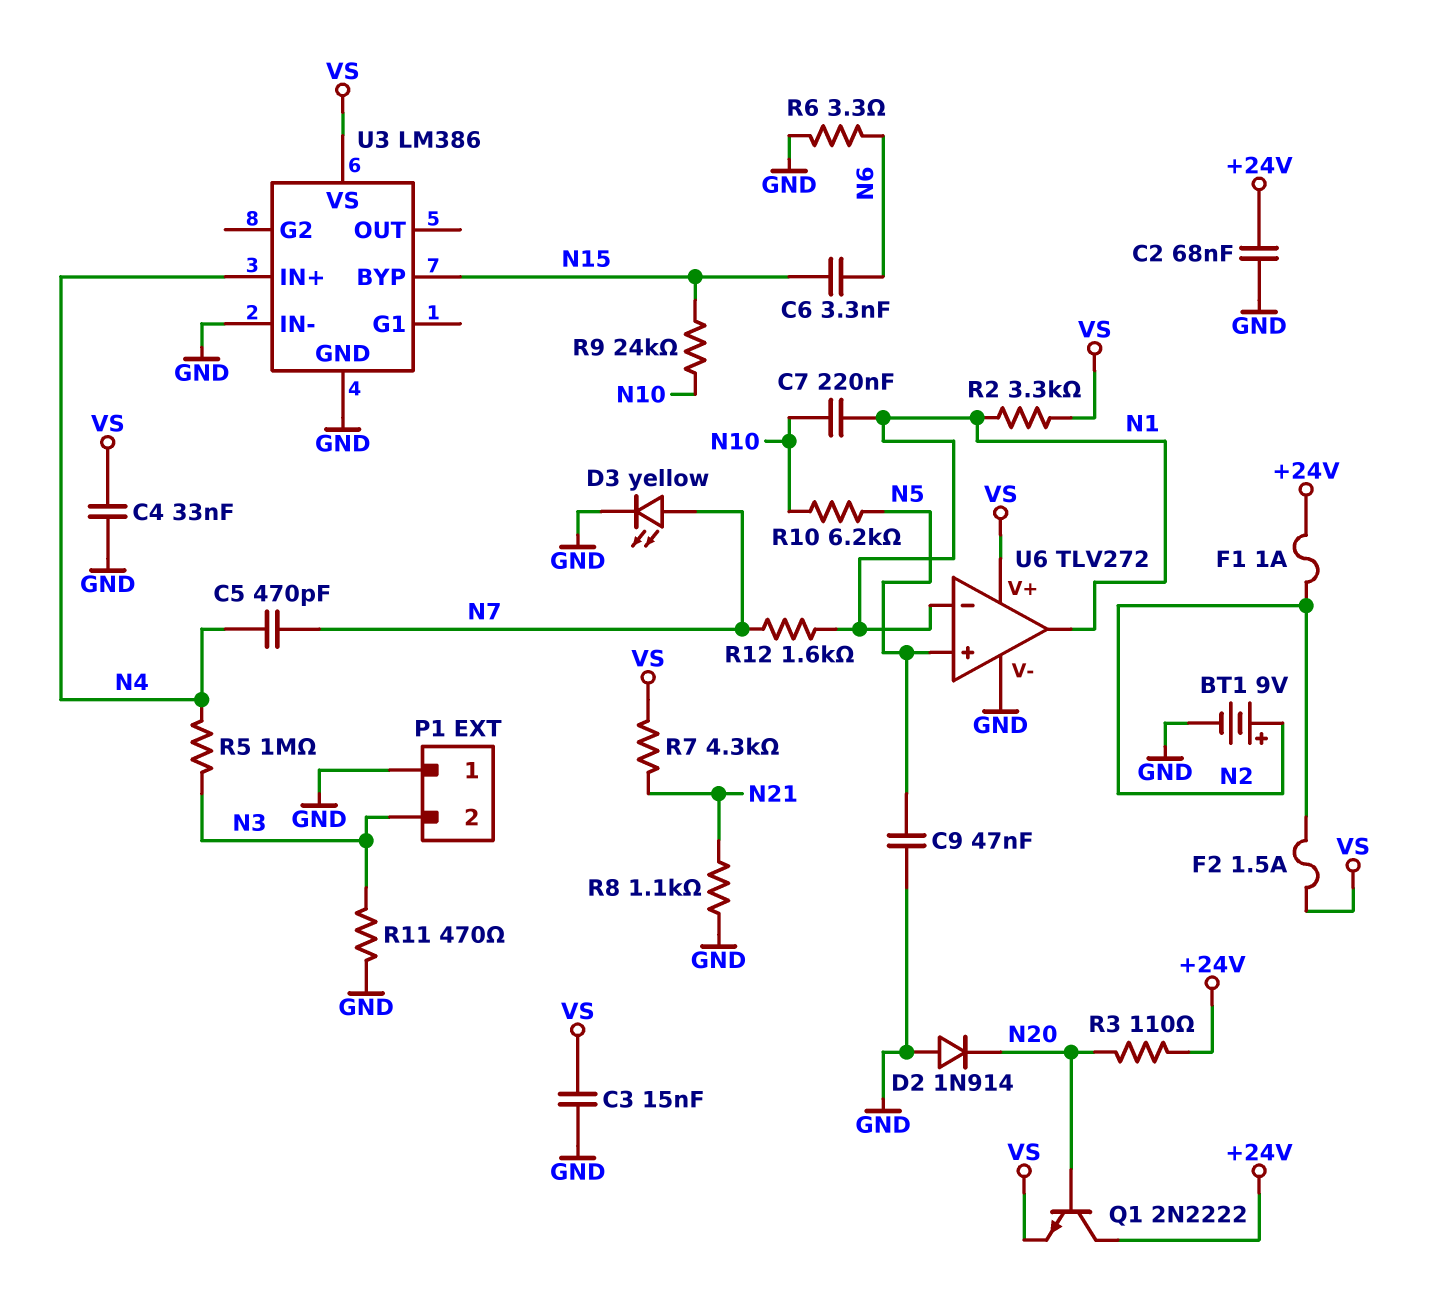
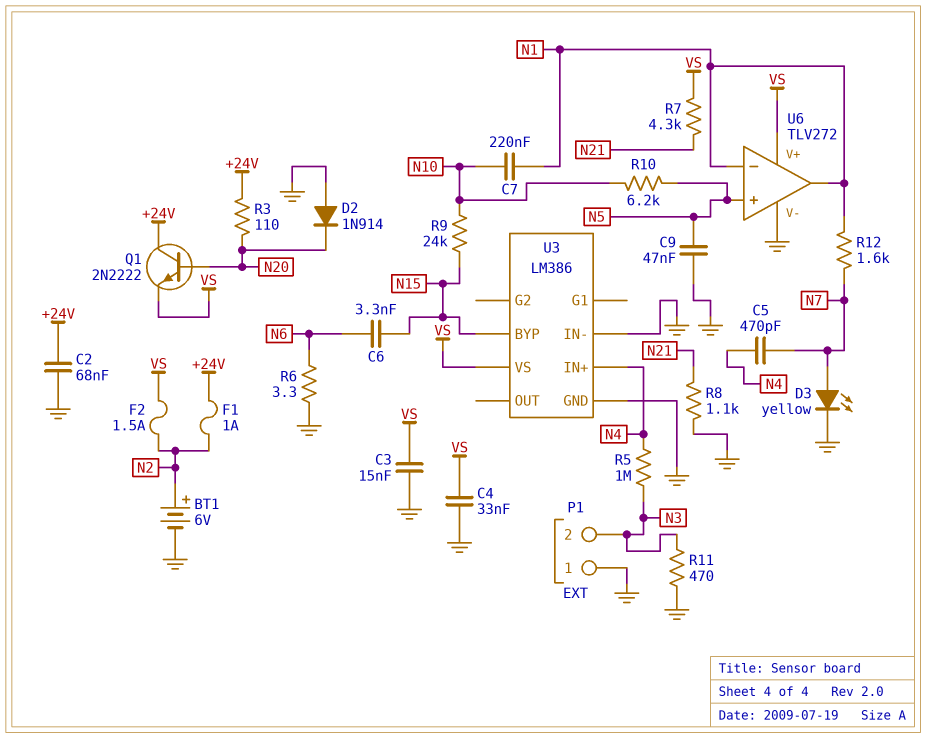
BT1: 9V (plus N2, minus GND) -> 6V (plus N2, minus GND)
R2: 3.3k (N1, VS) -> none

